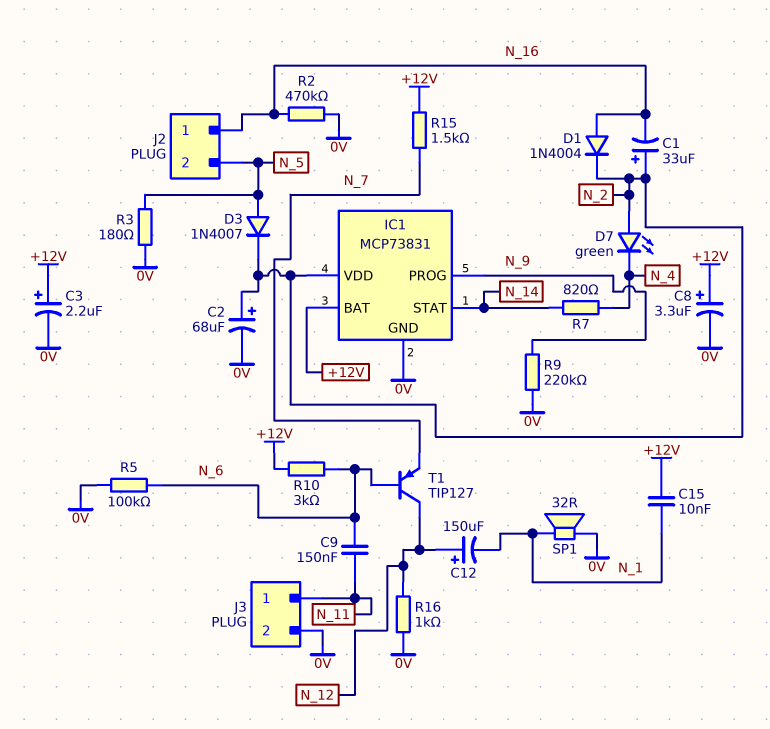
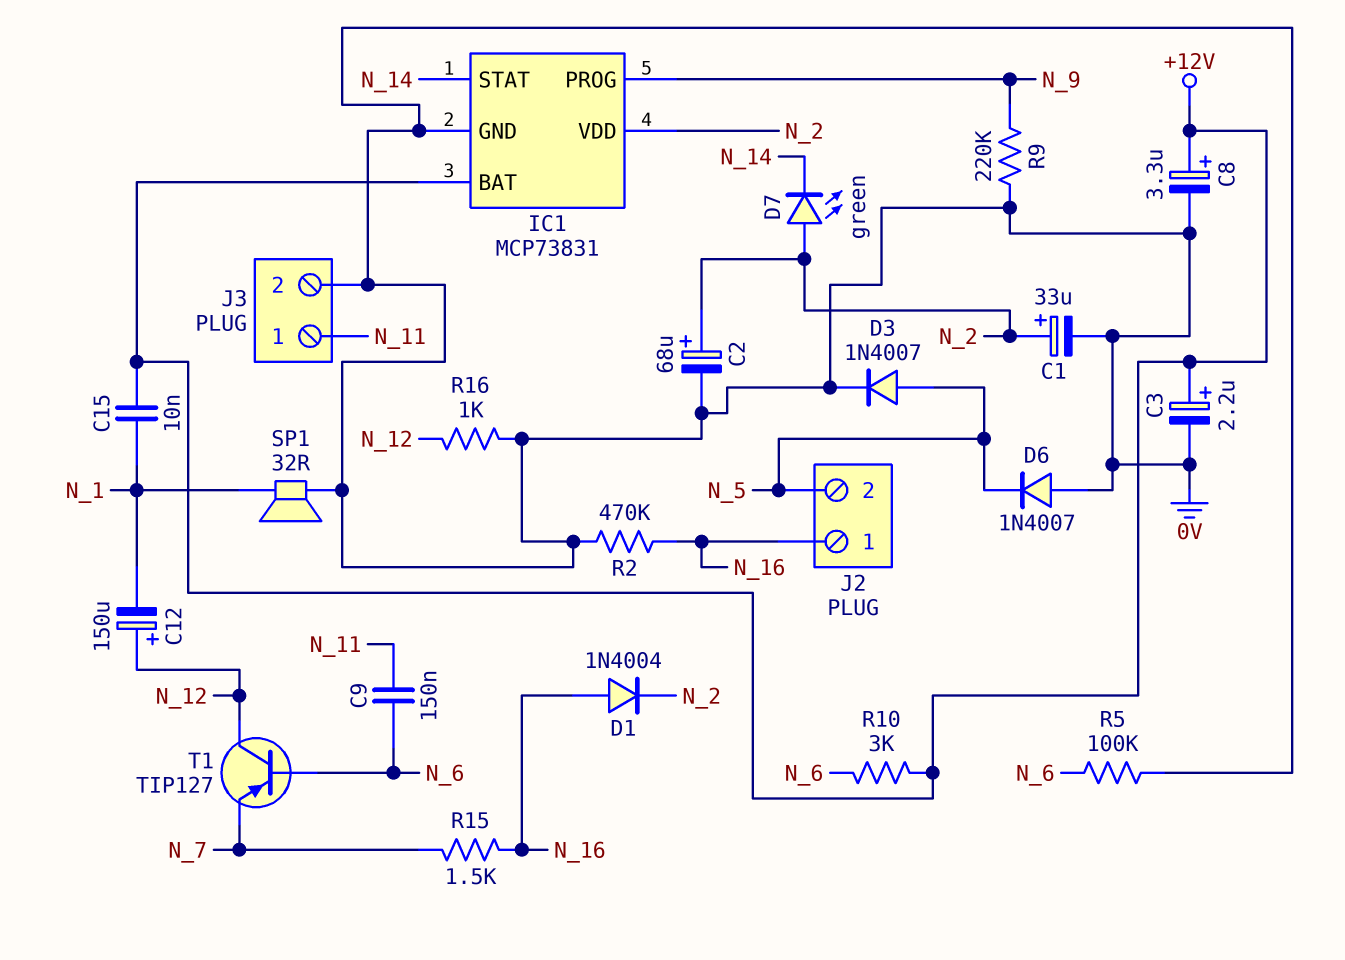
C1: 33uF (plus N_2, minus N_16) -> 33uF (plus N_2, minus 0V)
D3: diode 1N4007 (A N_5, K N_2) -> diode 1N4007 (A N_5, K 0V)
D6: none -> diode 1N4007 (A 0V, K N_5)
D7: LED green (A N_2, K N_4) -> LED green (A N_2, K N_14)
R3: 180 (0V, N_5) -> none
R7: 820 (N_4, N_14) -> none
R15: 1.5k (+12V, N_7) -> 1.5k (N_7, N_16)

